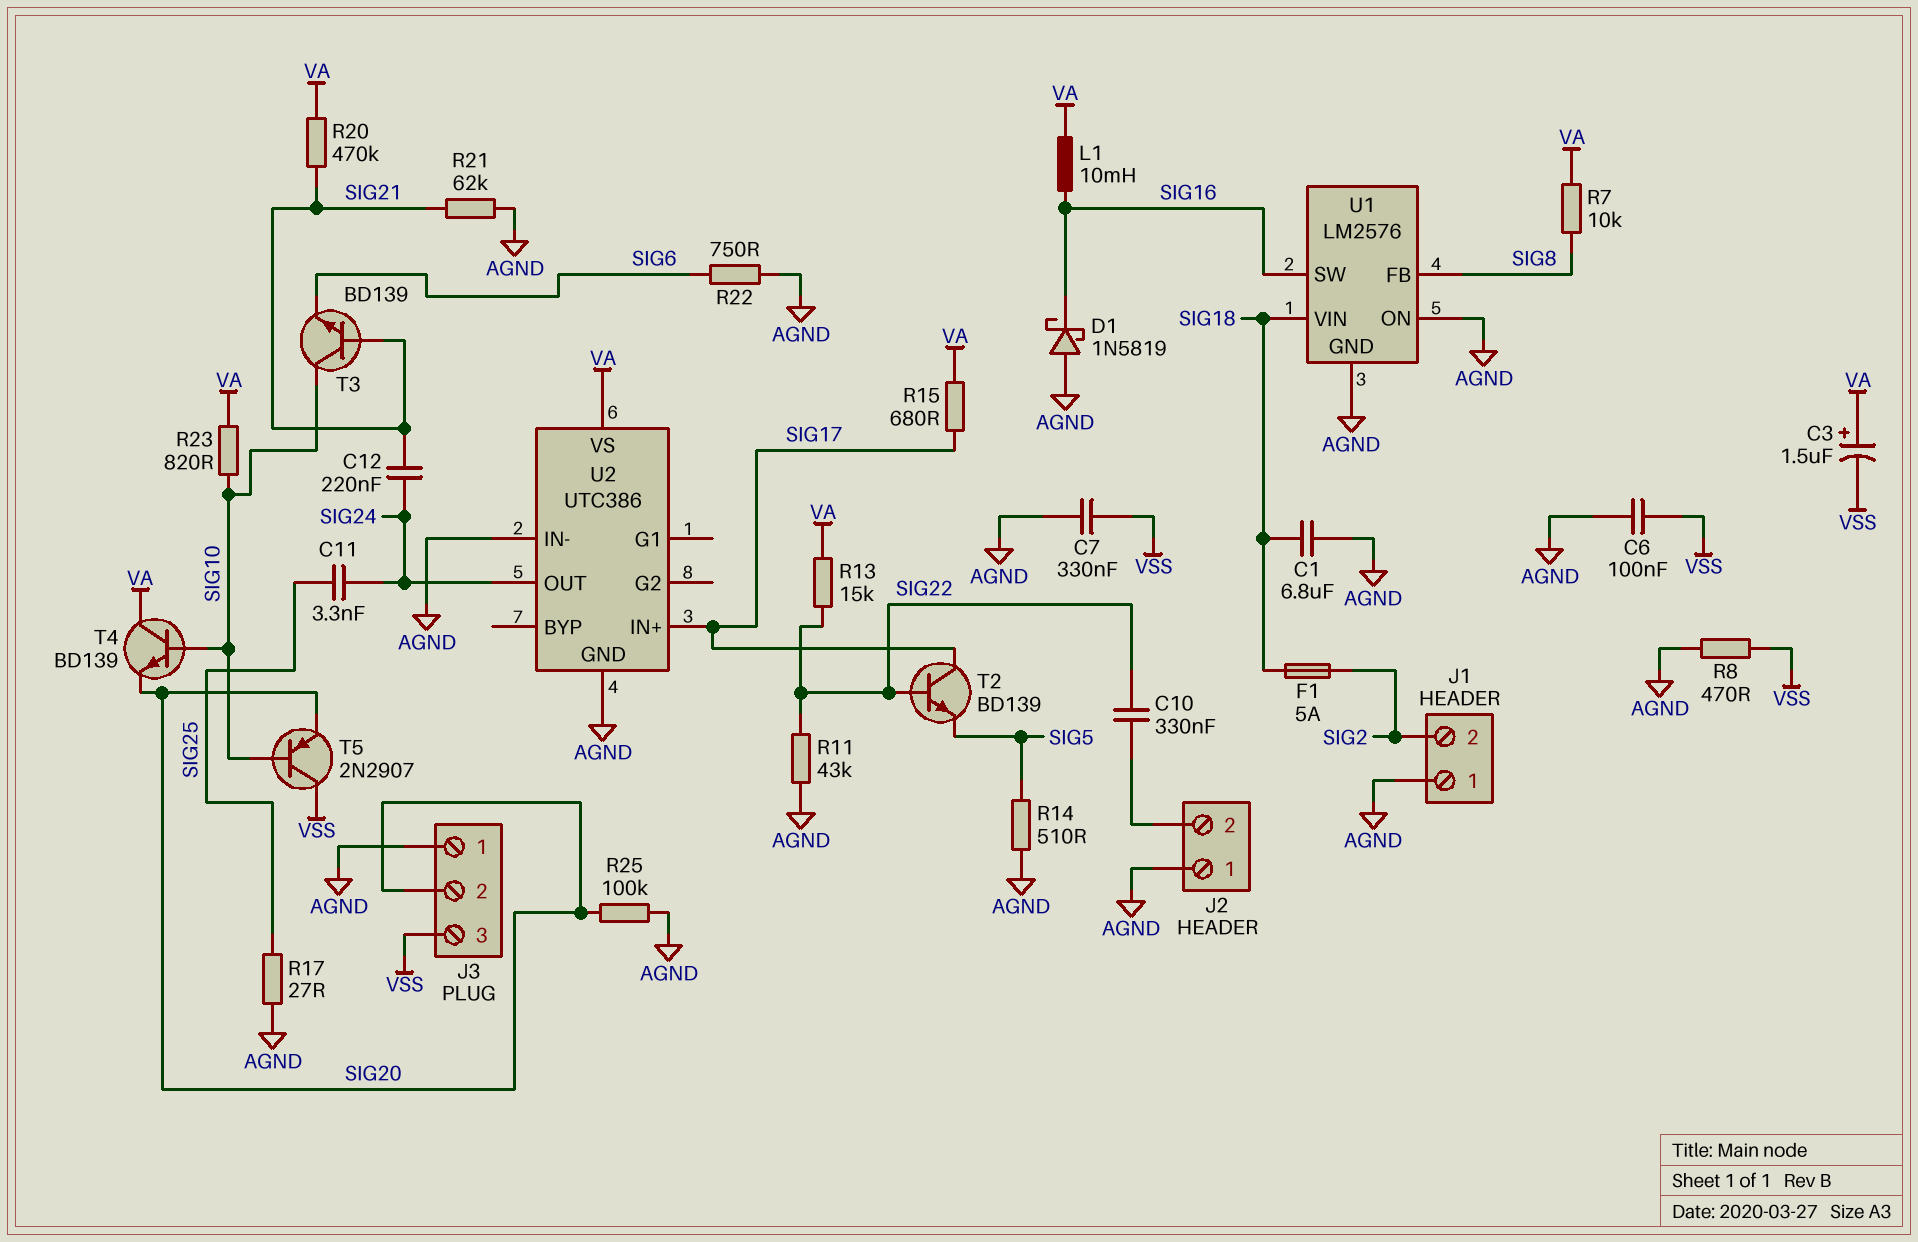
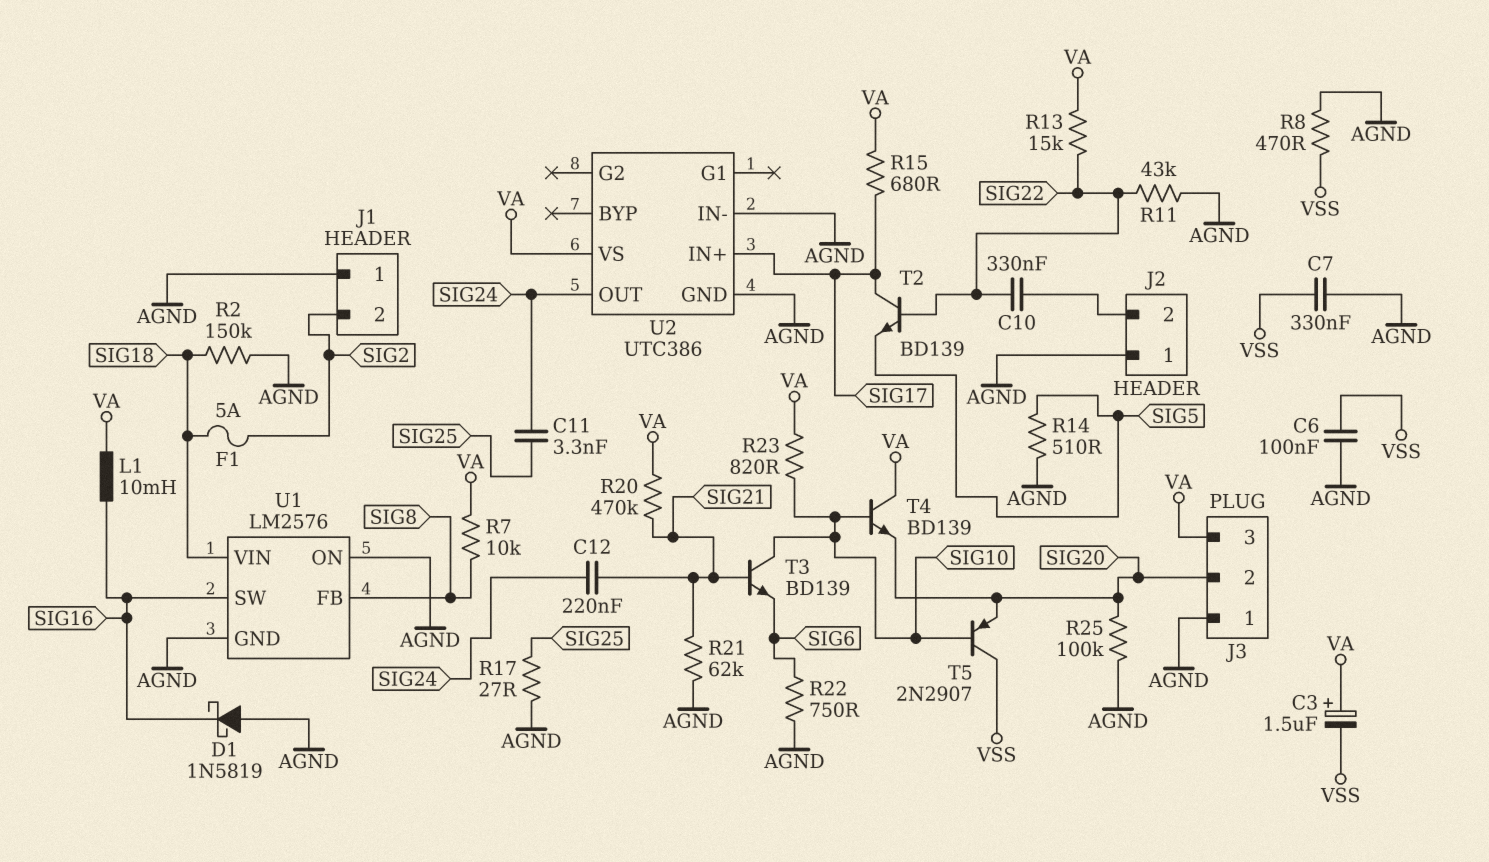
C1: 6.8uF (AGND, SIG18) -> none
J3 pin 3: VSS -> VA
R2: none -> 150k (AGND, SIG18)

